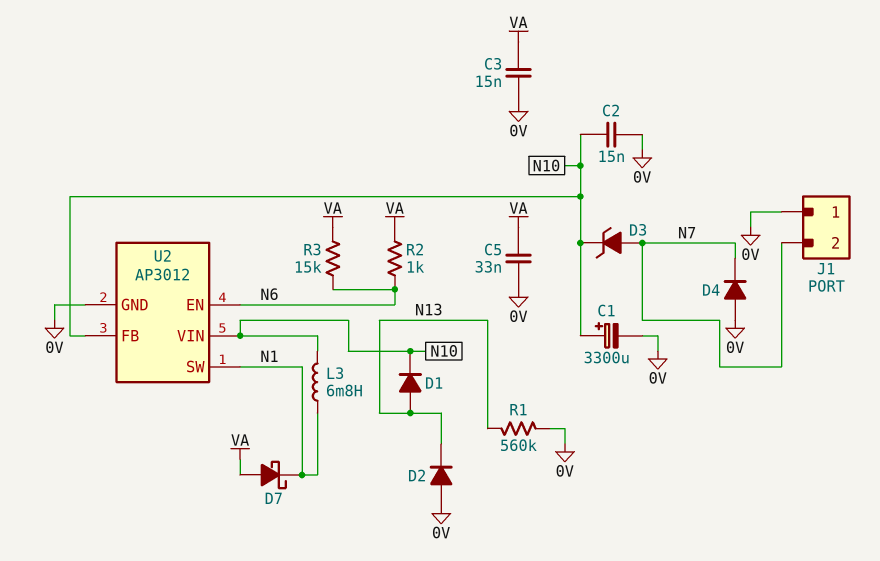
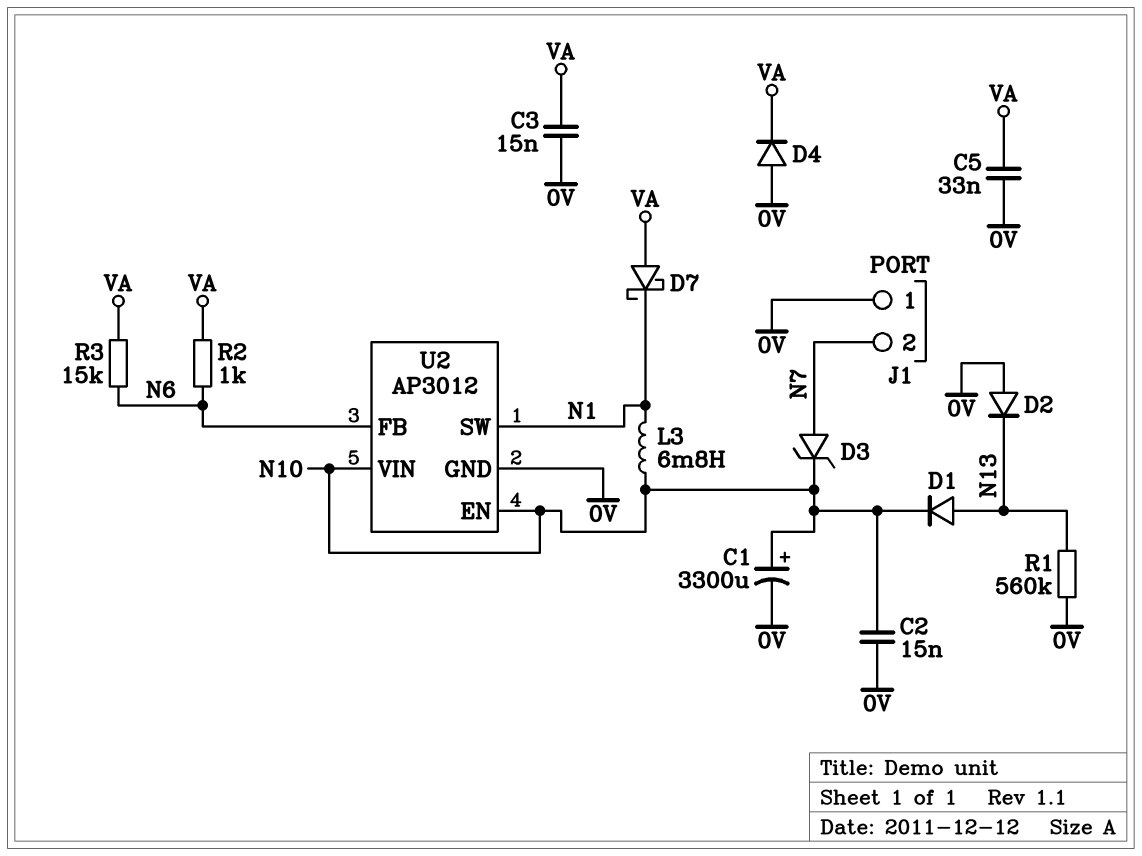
D4: diode (A 0V, K N7) -> diode (A 0V, K VA)
U2 pin EN: N6 -> N10
U2 pin FB: N10 -> N6

